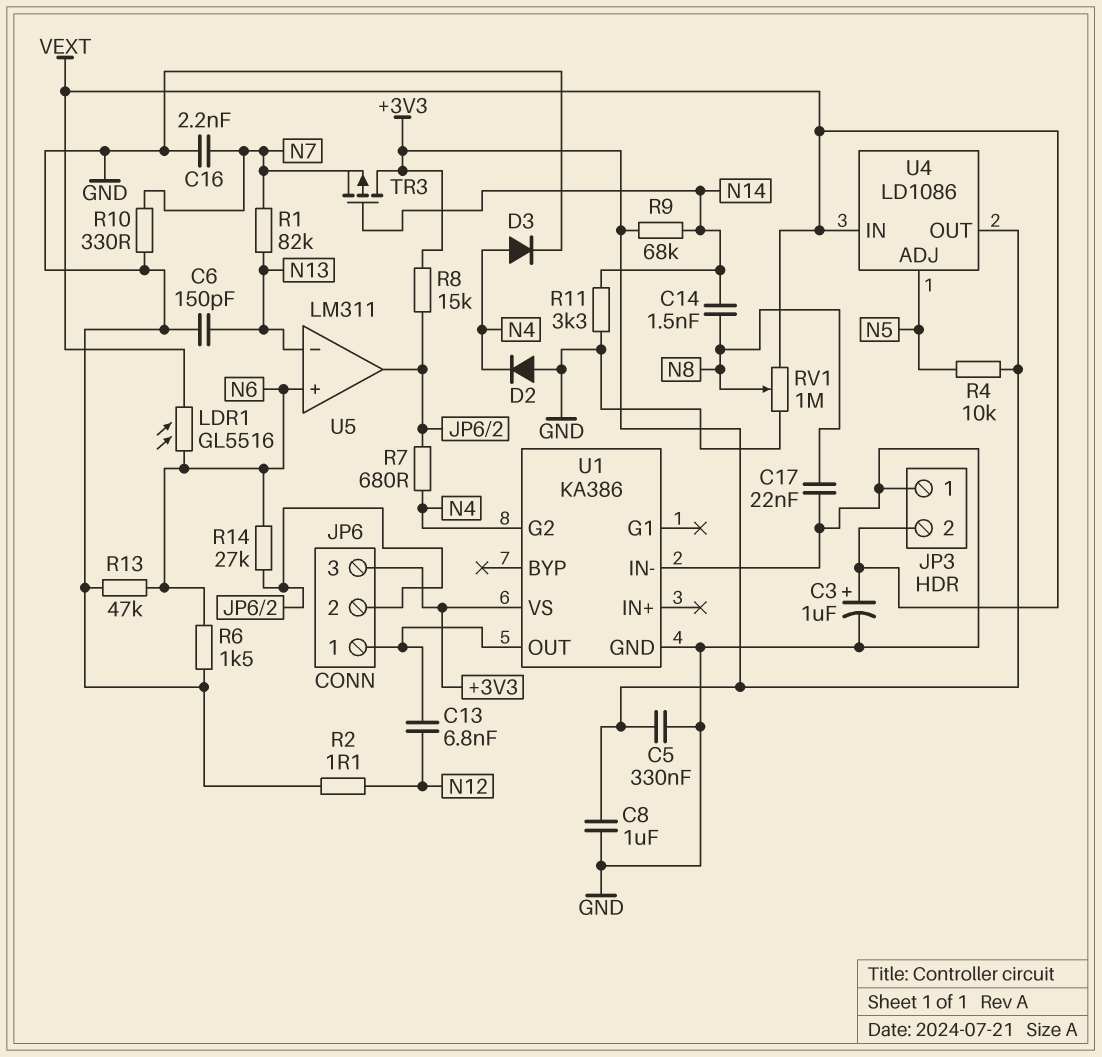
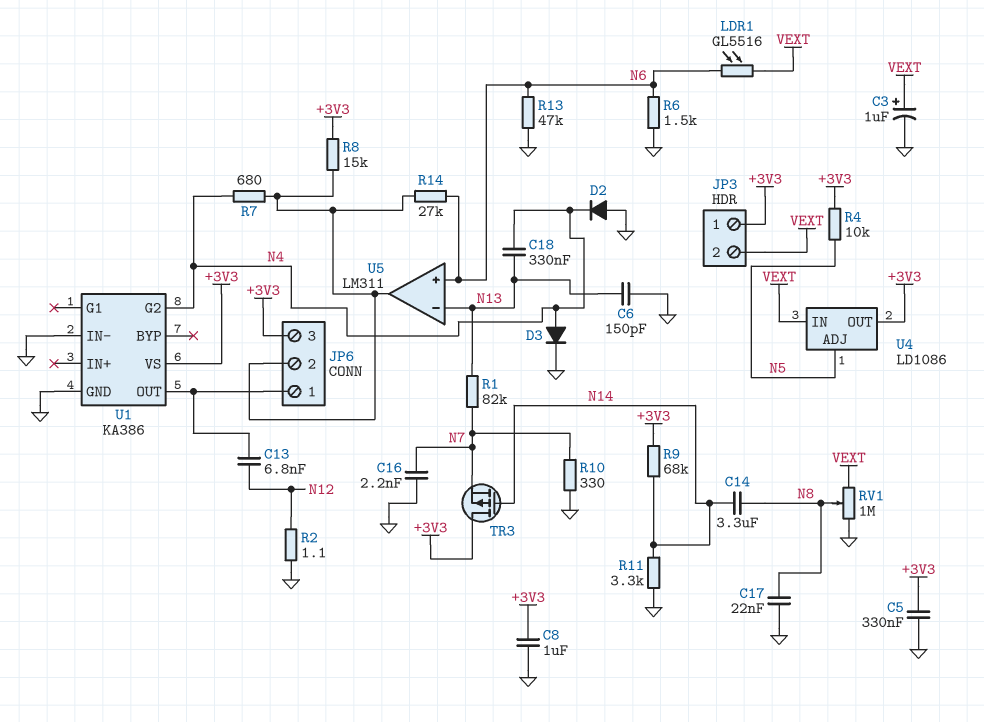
C14: 1.5nF (N8, N14) -> 3.3uF (N8, N14)
C18: none -> 330nF (N4, N13)
JP3 pin 1: GND -> +3V3

